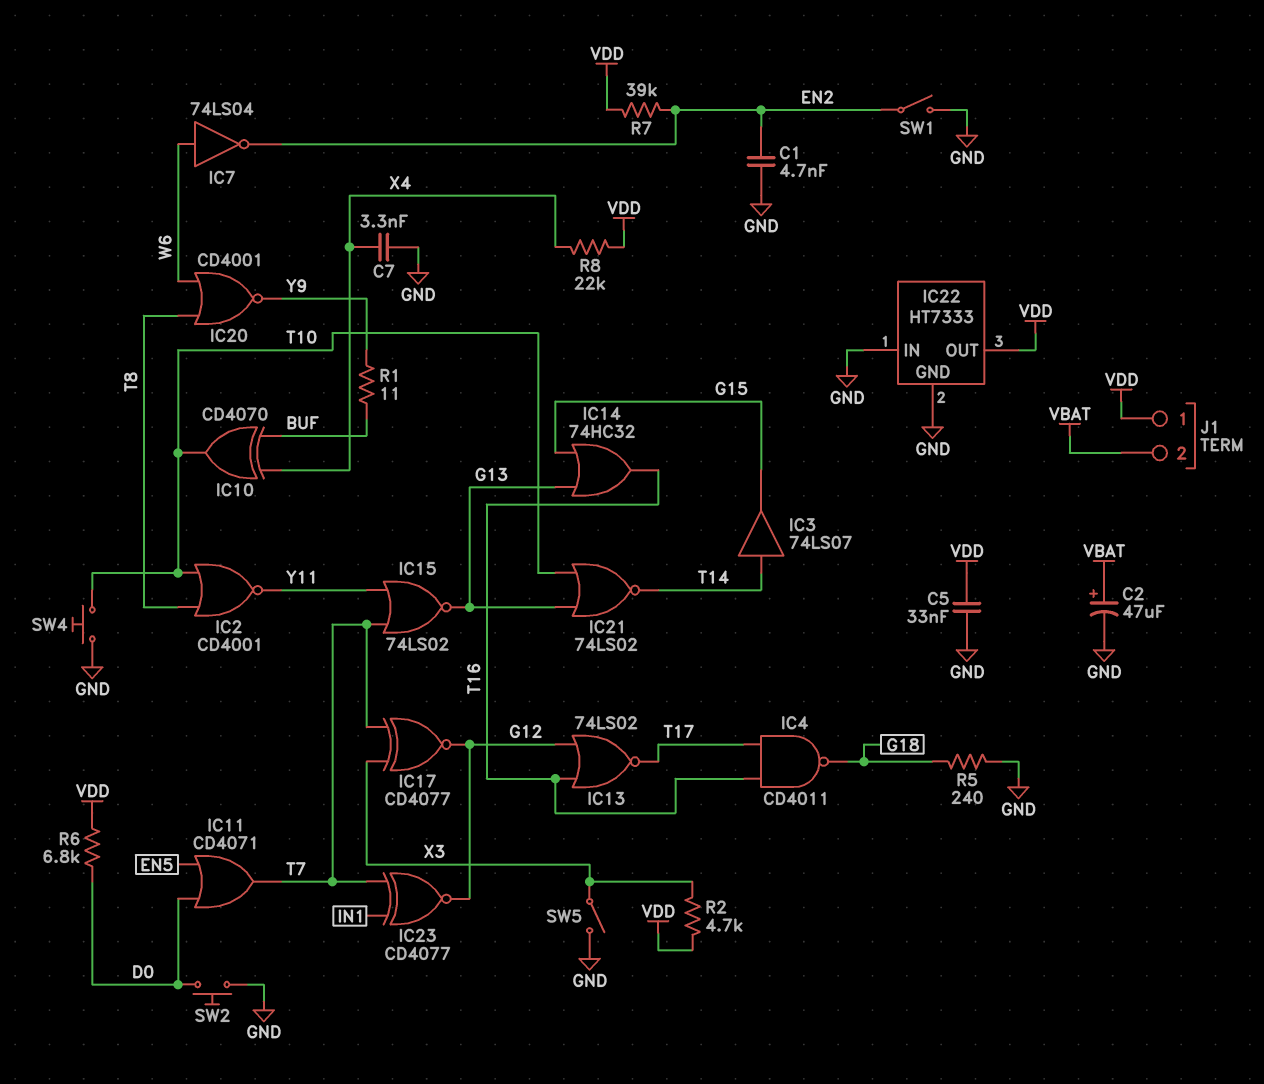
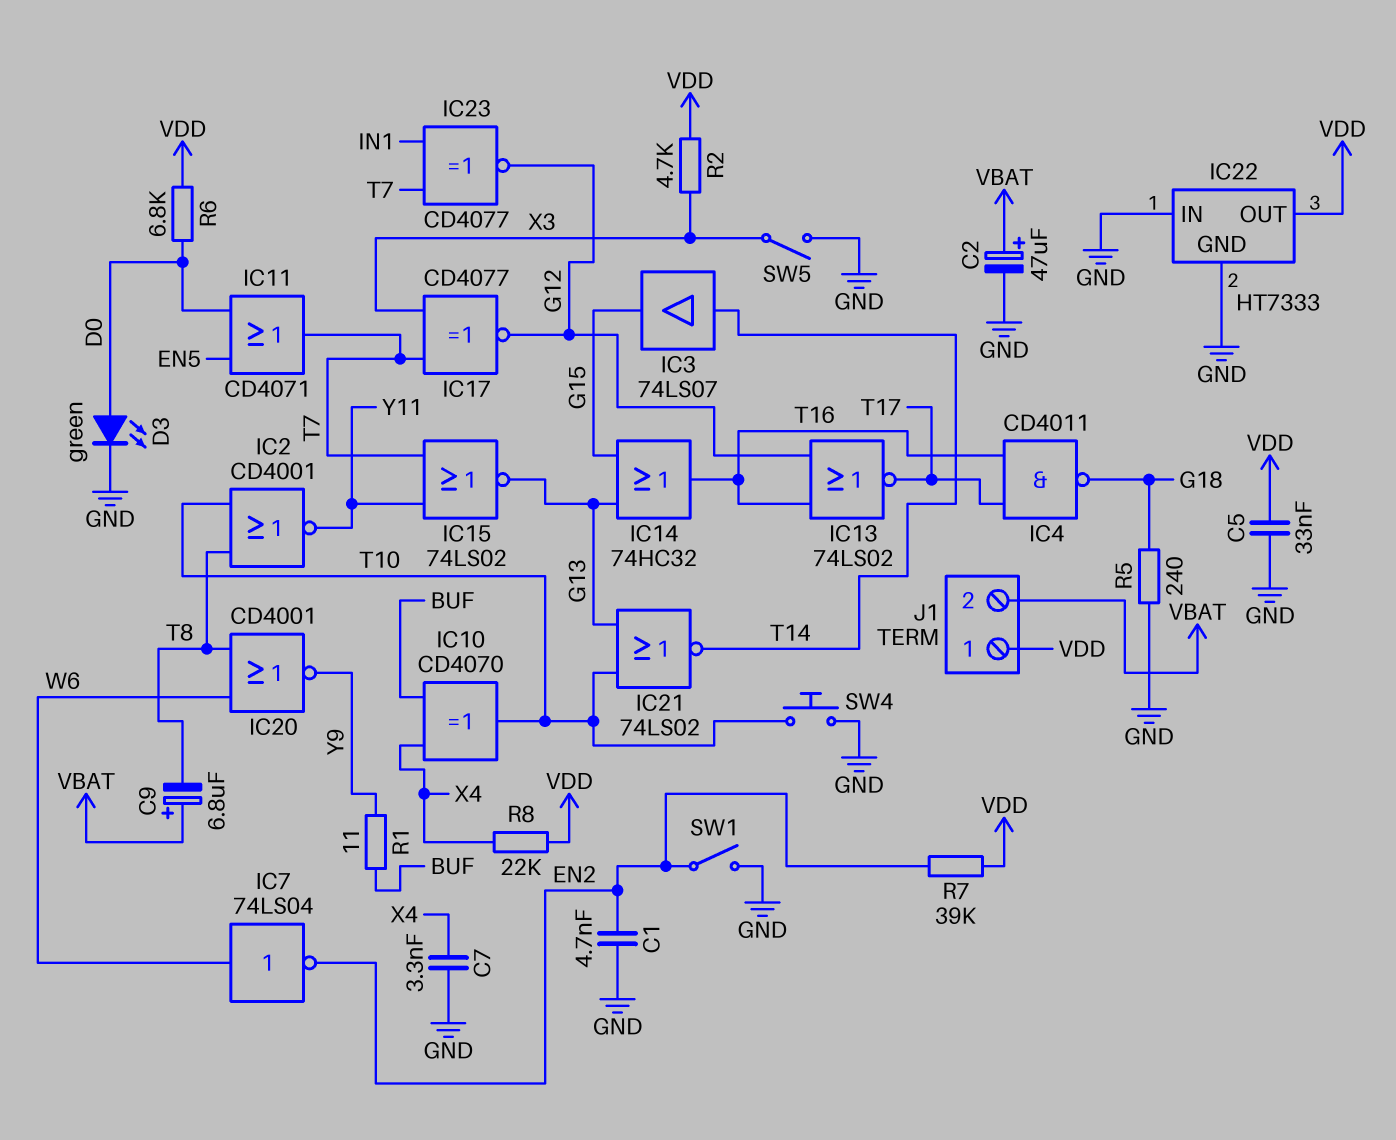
C9: none -> 6.8uF (plus VBAT, minus T8)
D3: none -> LED green (A D0, K GND)
SW2: button (D0, GND) -> none

